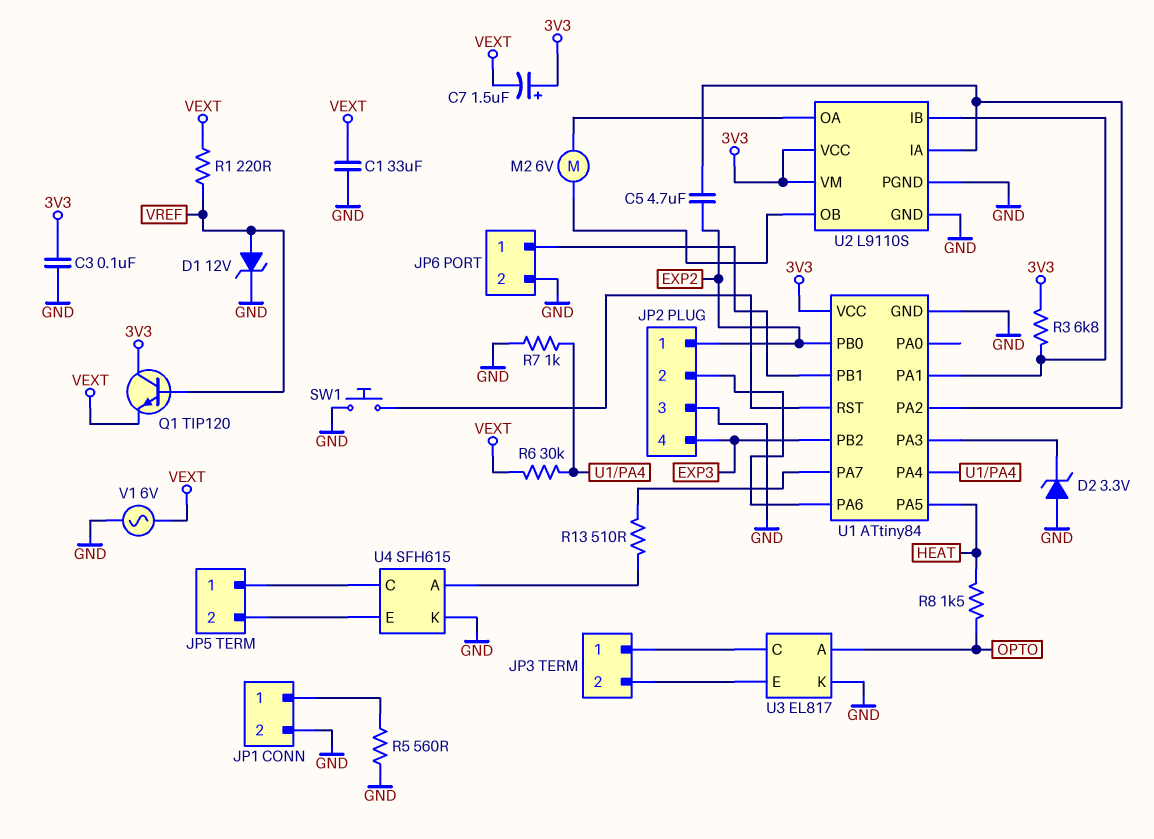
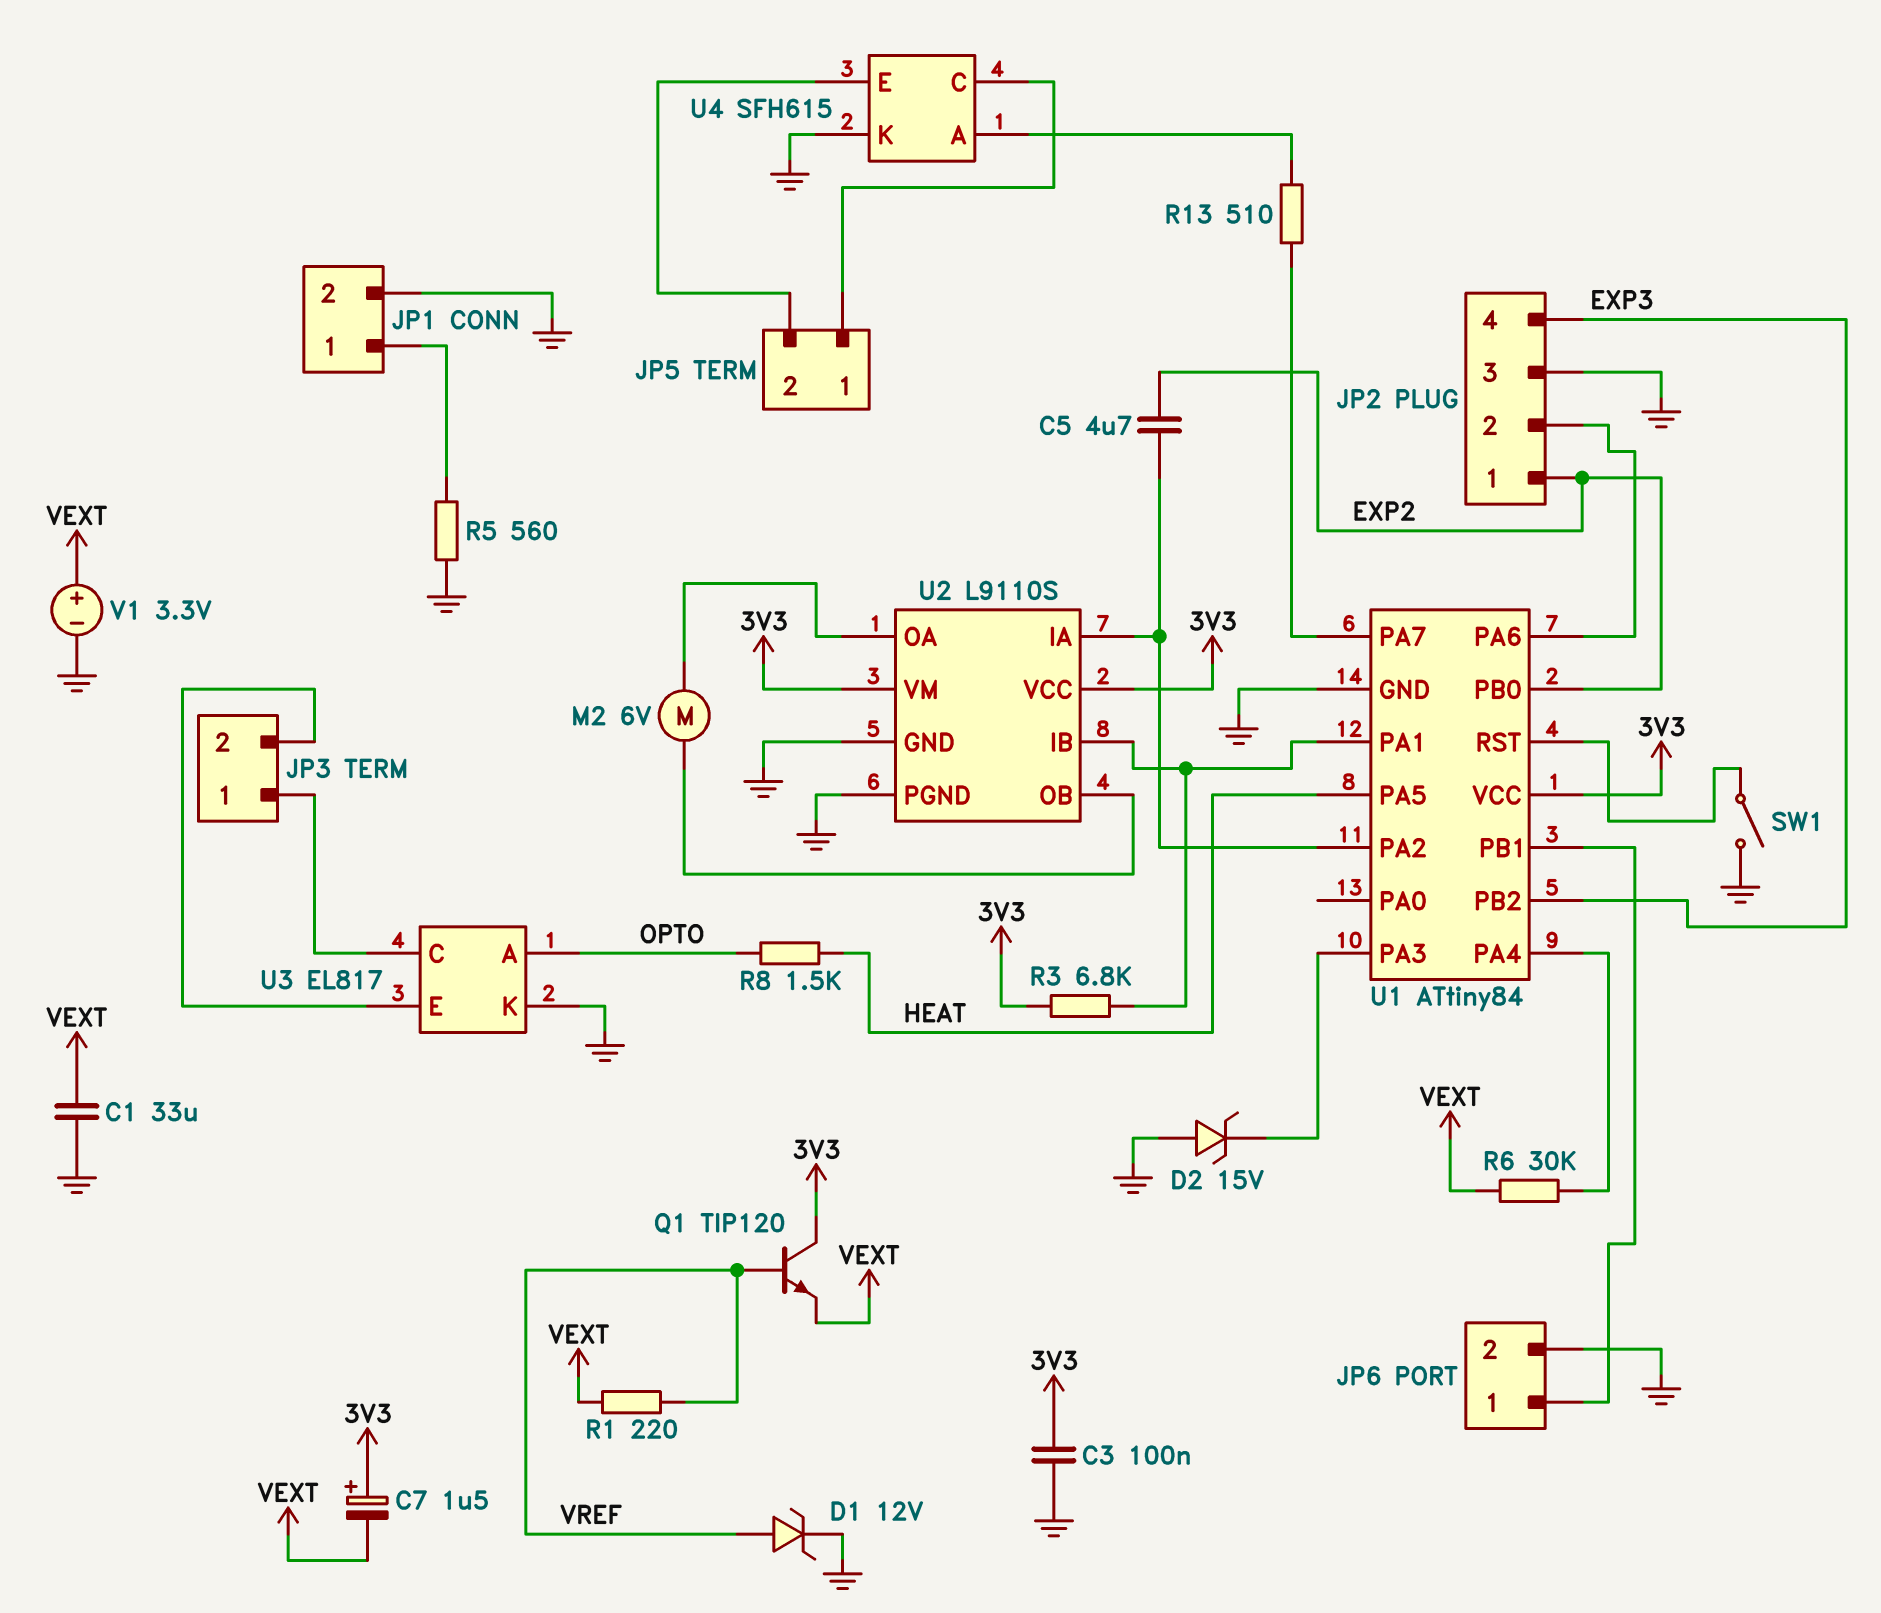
D2: zener 3.3V (A GND, K U1/PA3) -> zener 15V (A GND, K U1/PA3)
R7: 1k (GND, U1/PA4) -> none
SW1: button (GND, U1/RST) -> switch (GND, U1/RST)
V1: AC 6V (GND, VEXT) -> 3.3V (plus VEXT, minus GND)

